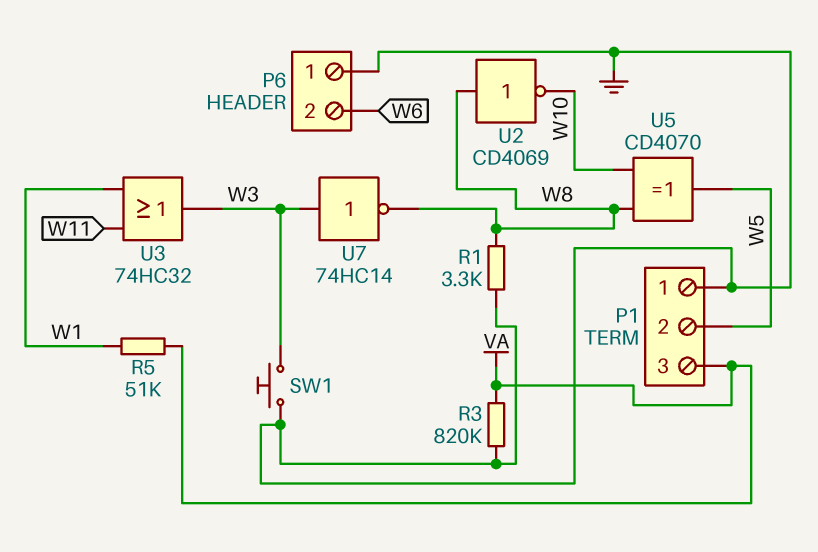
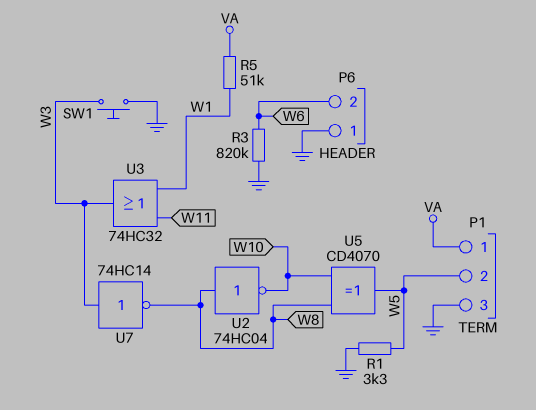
P1 pin 1: GND -> VA
P1 pin 3: VA -> GND
R1: 3.3k (GND, W8) -> 3.3k (GND, W5)
R3: 820k (GND, VA) -> 820k (GND, W6)
U2: NOT CD4069 (in W8, out W10) -> NOT 74HC04 (in W8, out W10)

